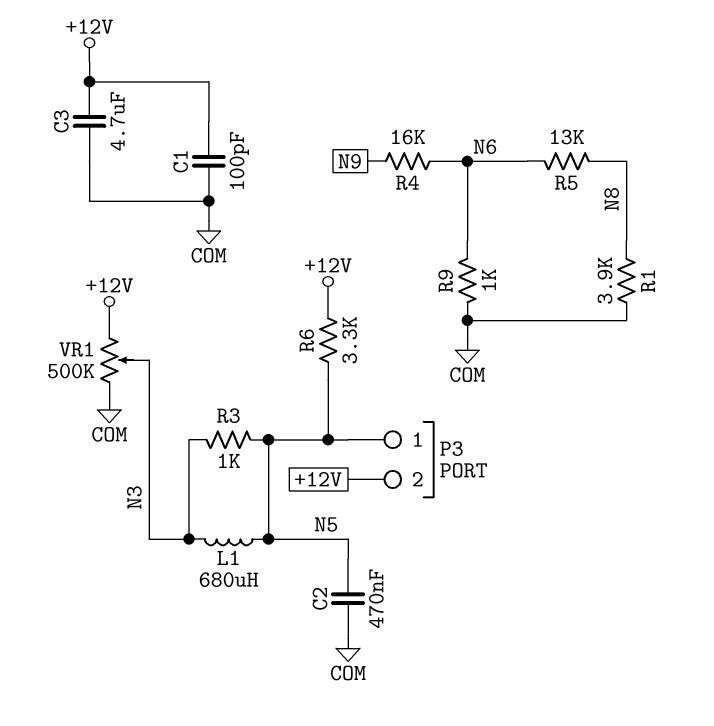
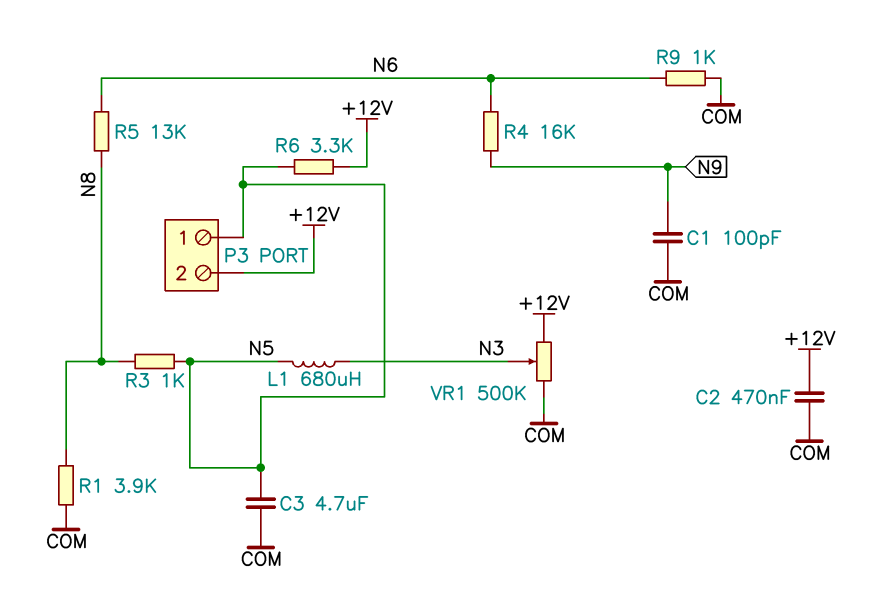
C1: 100pF (+12V, COM) -> 100pF (COM, N9)
C2: 470nF (COM, N5) -> 470nF (+12V, COM)
C3: 4.7uF (+12V, COM) -> 4.7uF (COM, N5)
R3: 1k (N3, N5) -> 1k (N5, N8)

